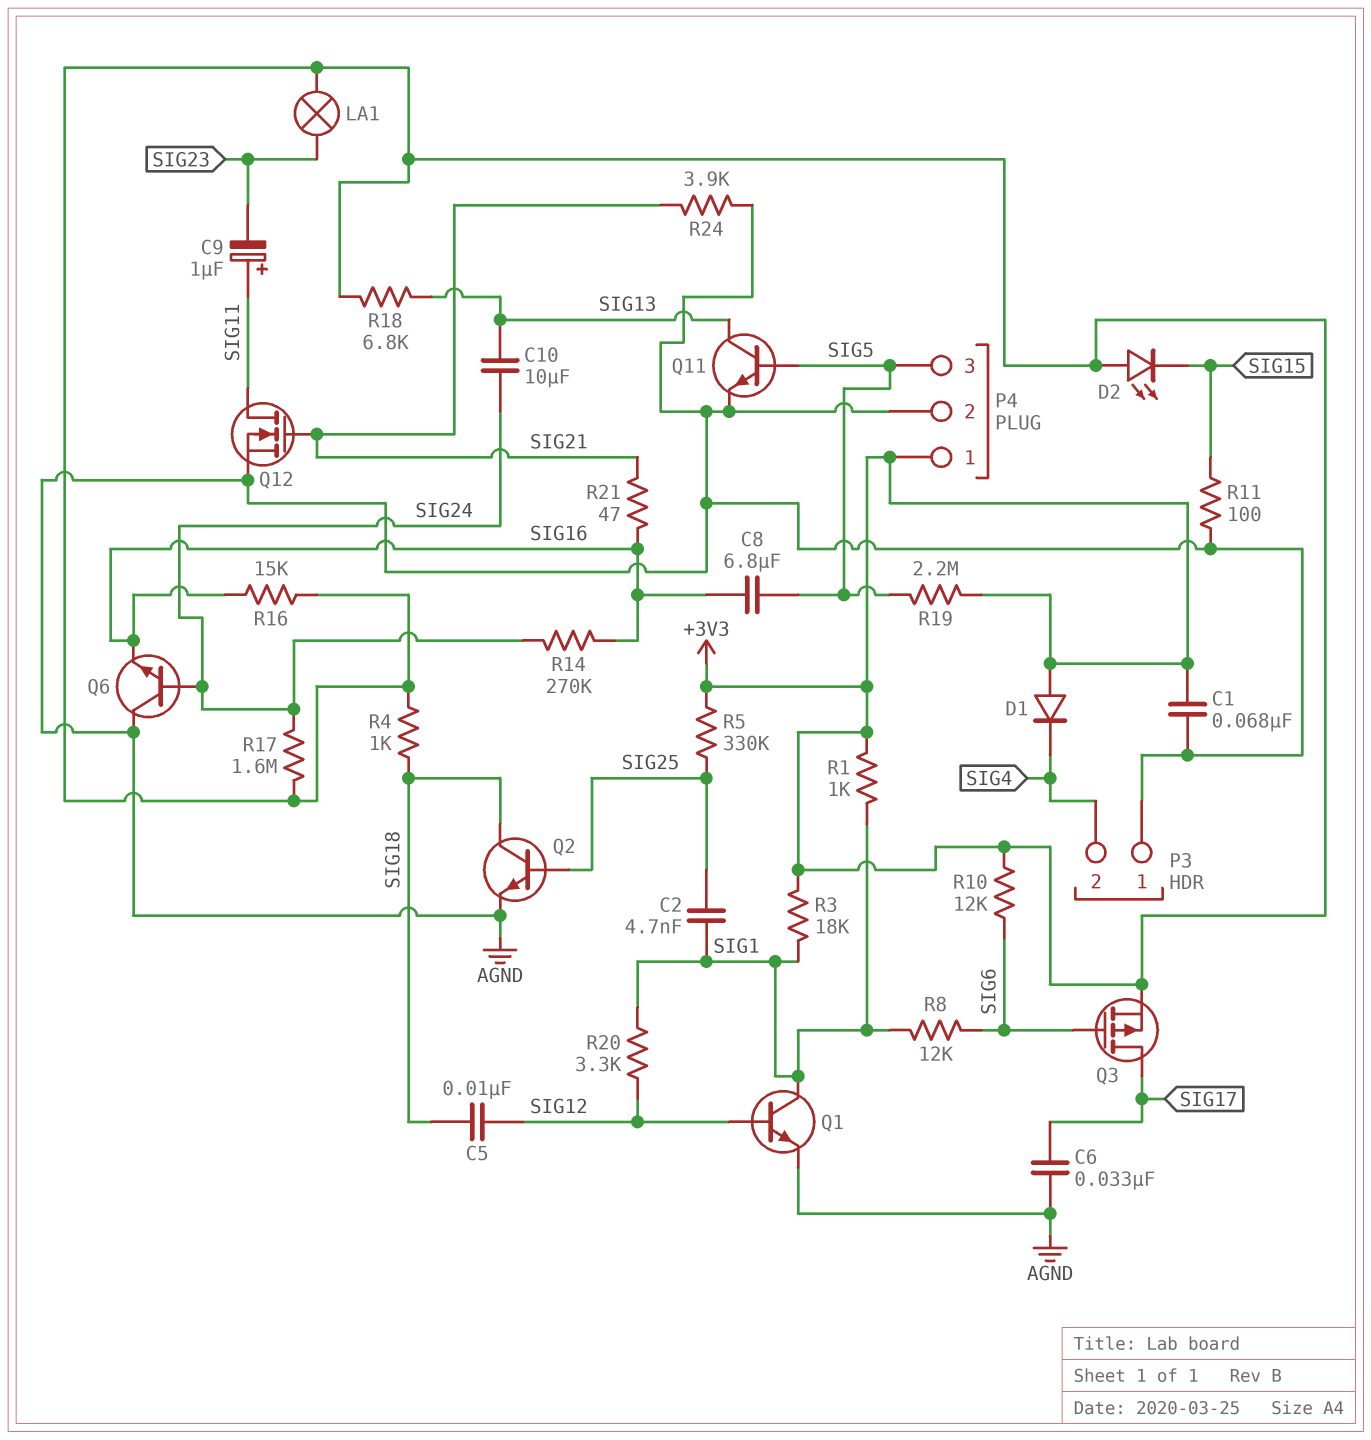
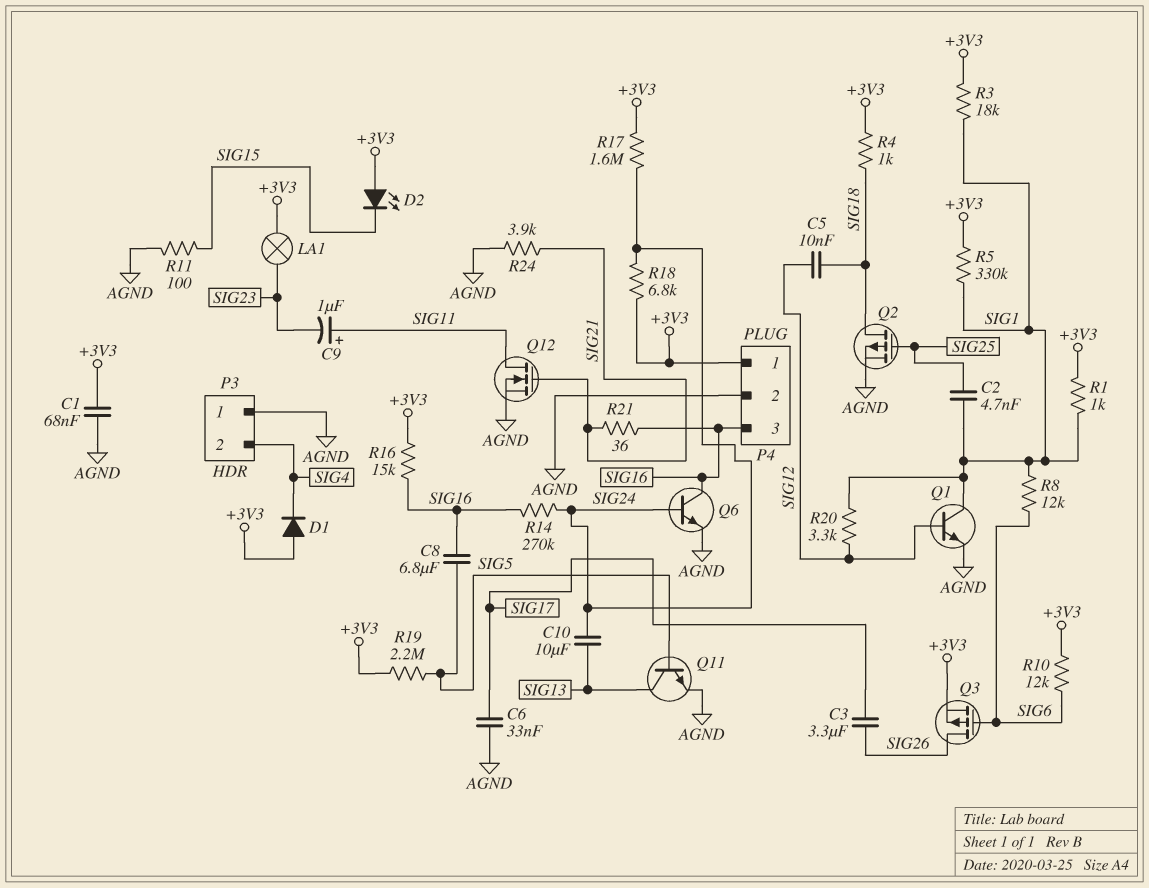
C3: none -> 3.3uF (SIG17, SIG26)
P4 pin 3: SIG5 -> SIG16
Q2: NPN (B SIG25, C SIG18, E AGND) -> PMOS (G SIG25, D SIG18, S AGND)
Q3: PMOS (G SIG6, D SIG17, S +3V3) -> PMOS (G SIG6, D SIG26, S +3V3)
Q6: NPN (B SIG24, C AGND, E SIG16) -> NPN (B SIG24, C SIG16, E AGND)
R5: 330k (+3V3, SIG25) -> 330k (+3V3, SIG1)
R18: 6.8k (+3V3, SIG13) -> 6.8k (+3V3, SIG24)
R21: 47 (SIG16, SIG21) -> 36 (SIG16, SIG21)

